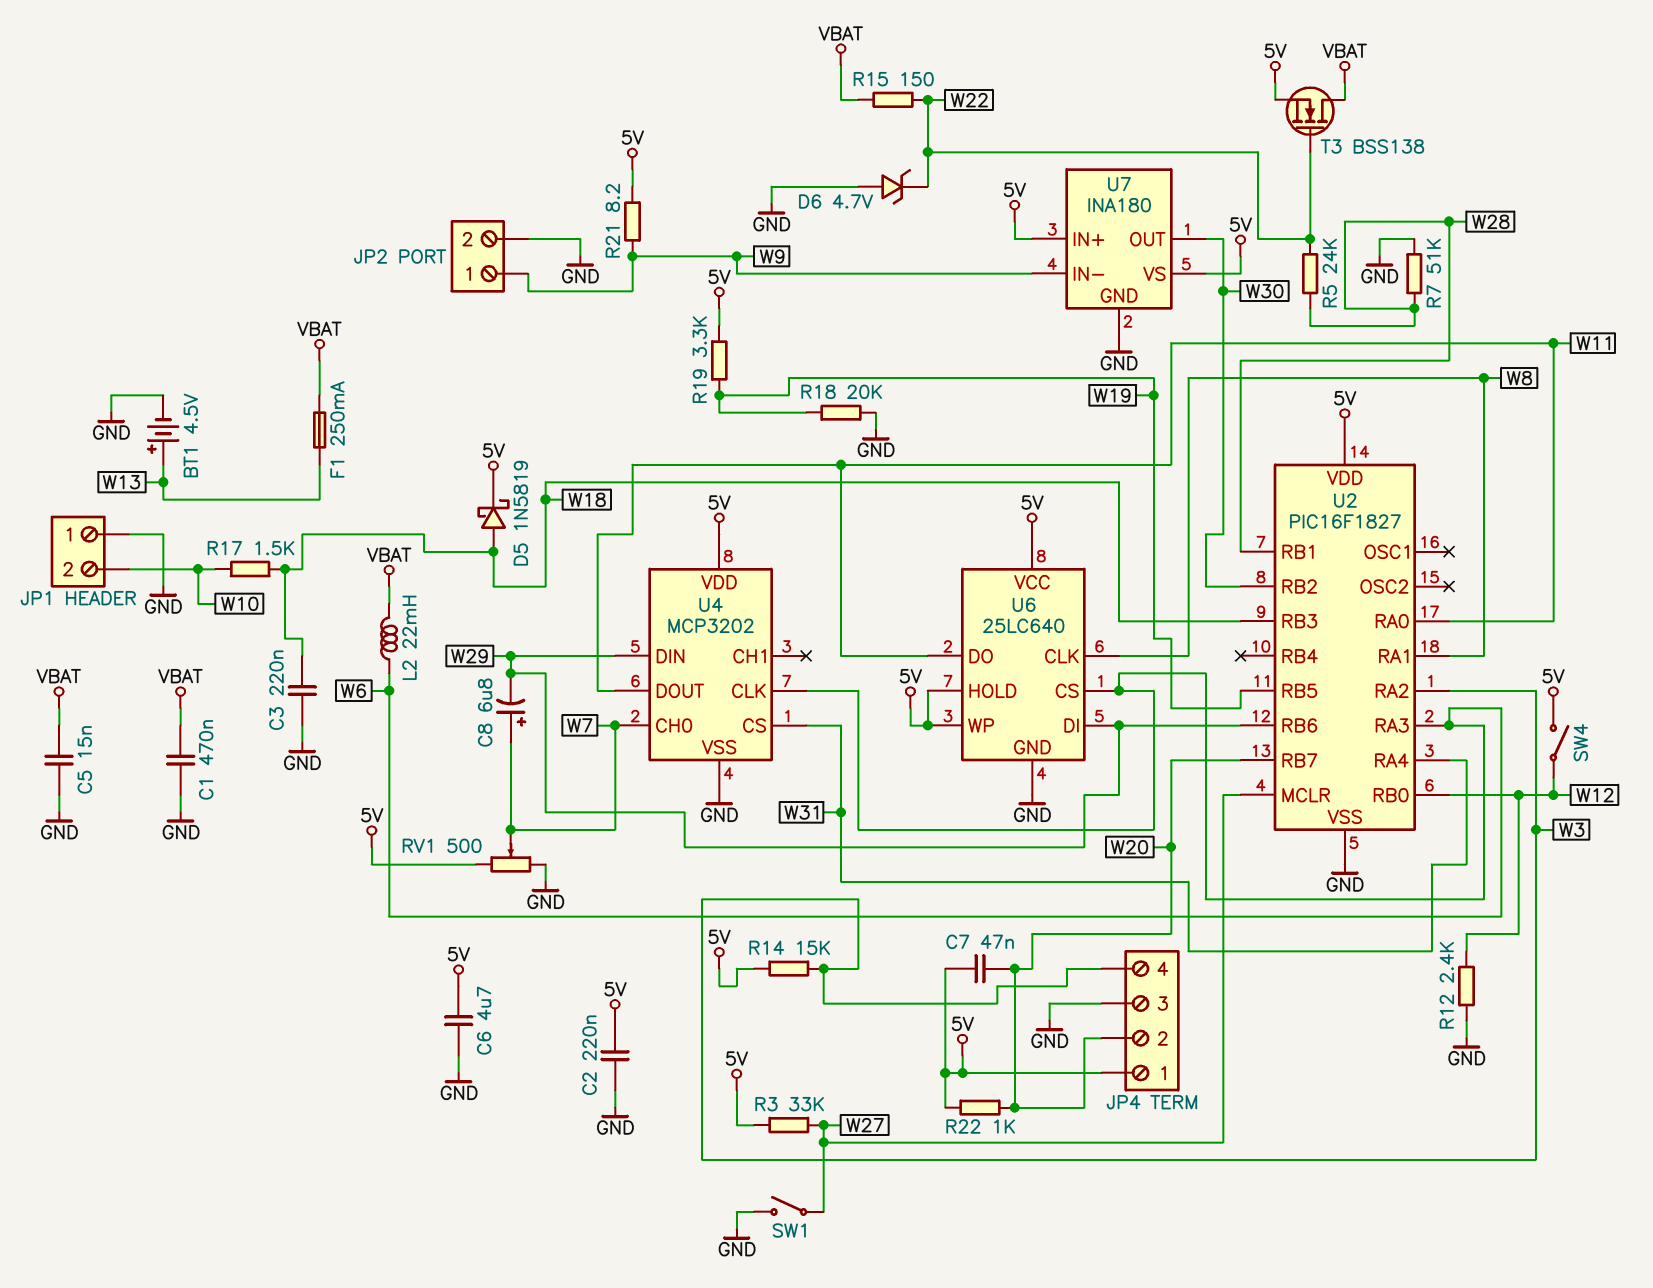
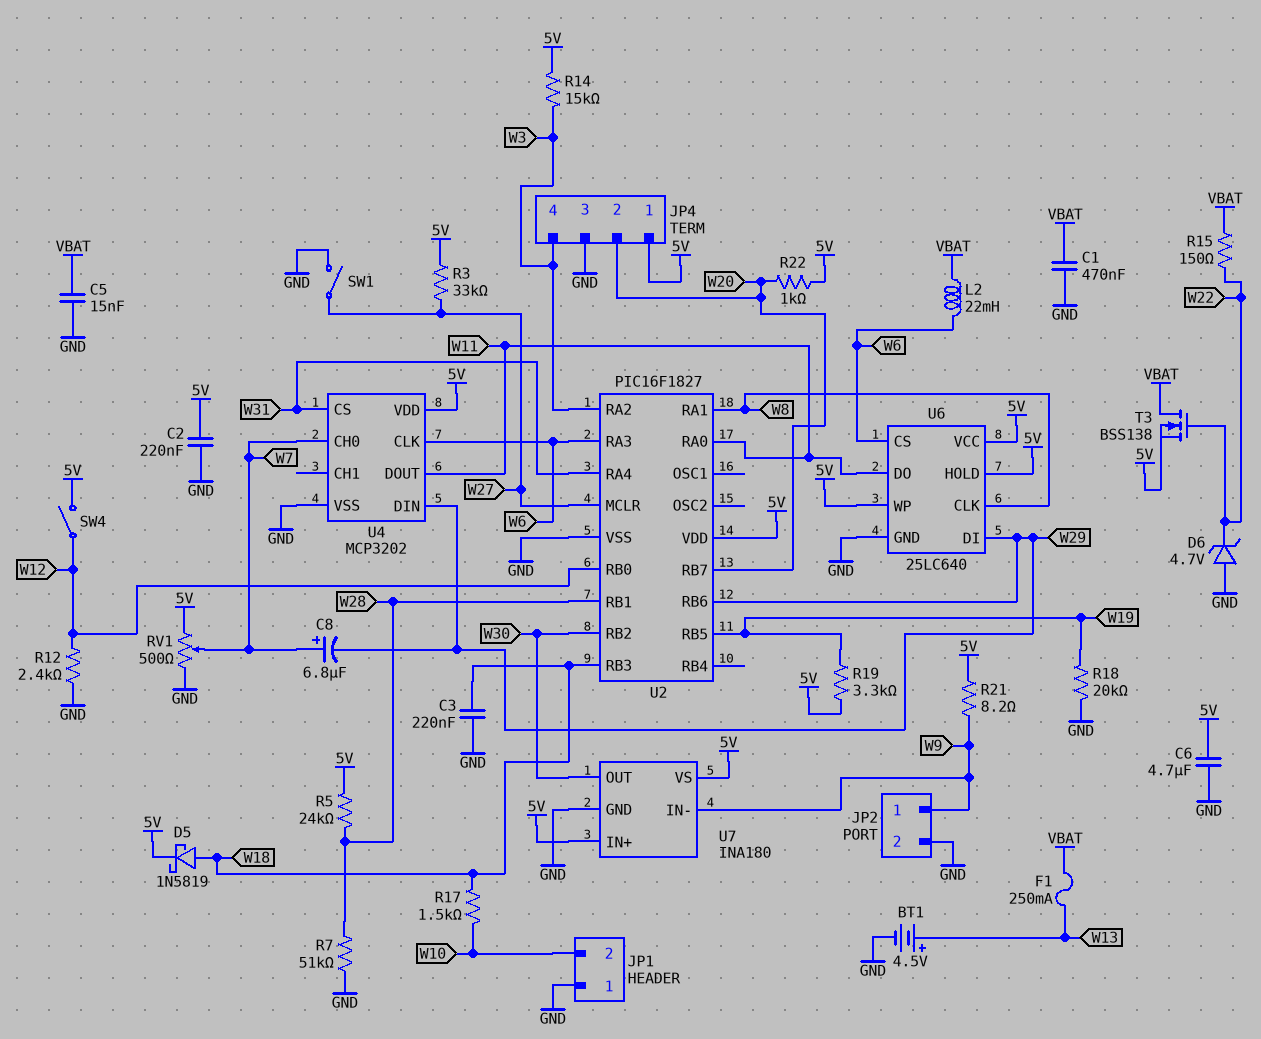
C7: 47nF (5V, W20) -> none
R5: 24k (W22, W28) -> 24k (5V, W28)

